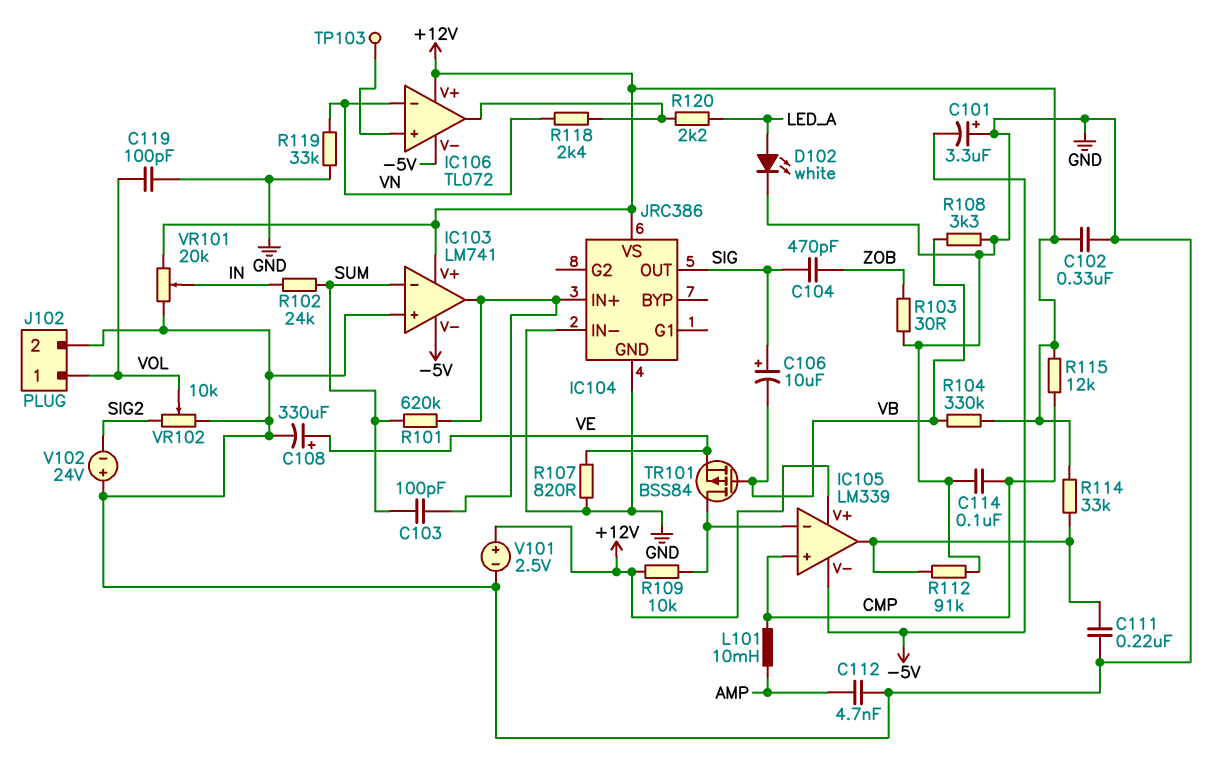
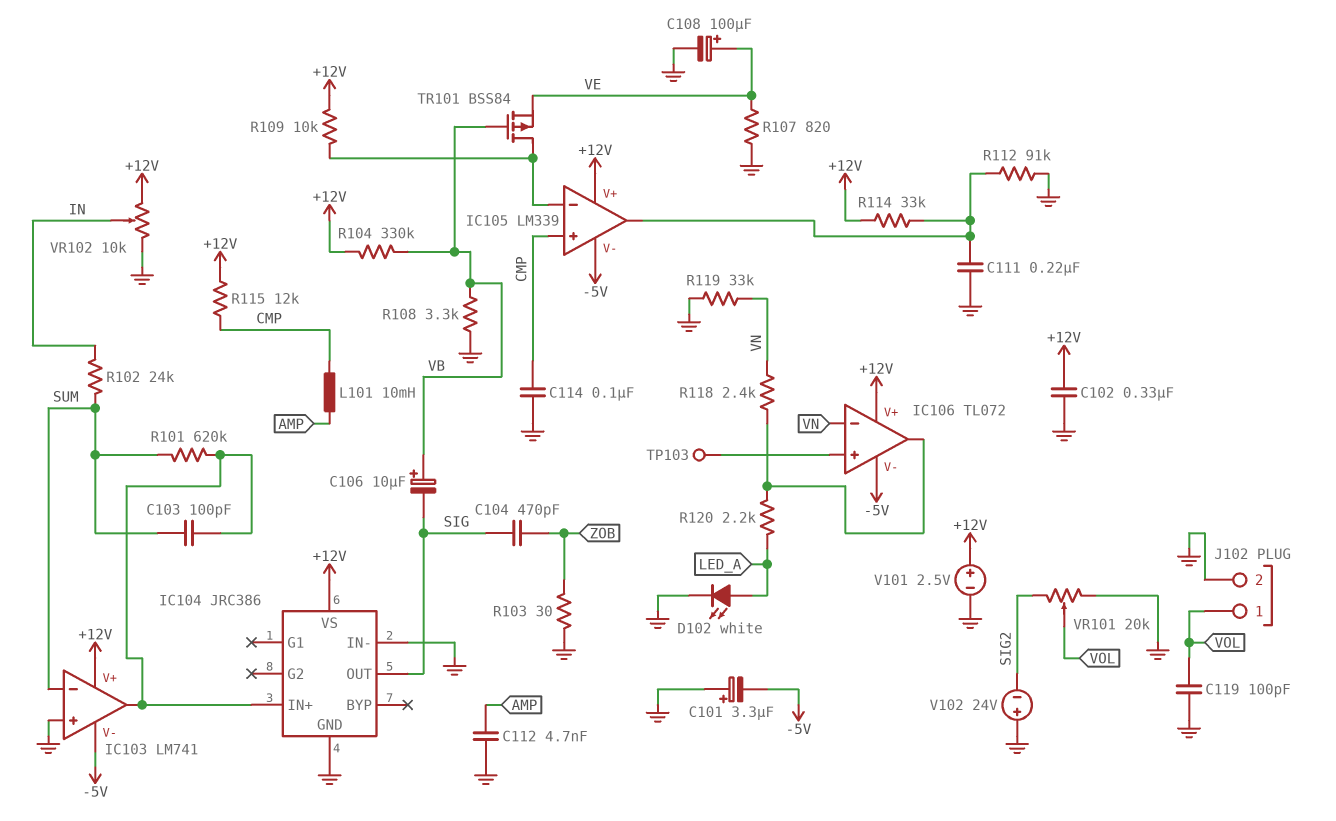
C106: 10uF (plus SIG, minus VB) -> 10uF (plus VB, minus SIG)
C108: 330uF (plus VE, minus GND) -> 100uF (plus VE, minus GND)
VR101: 20k (+12V, GND, wiper IN) -> 20k (GND, SIG2, wiper VOL)
VR102: 10k (GND, SIG2, wiper VOL) -> 10k (+12V, GND, wiper IN)

